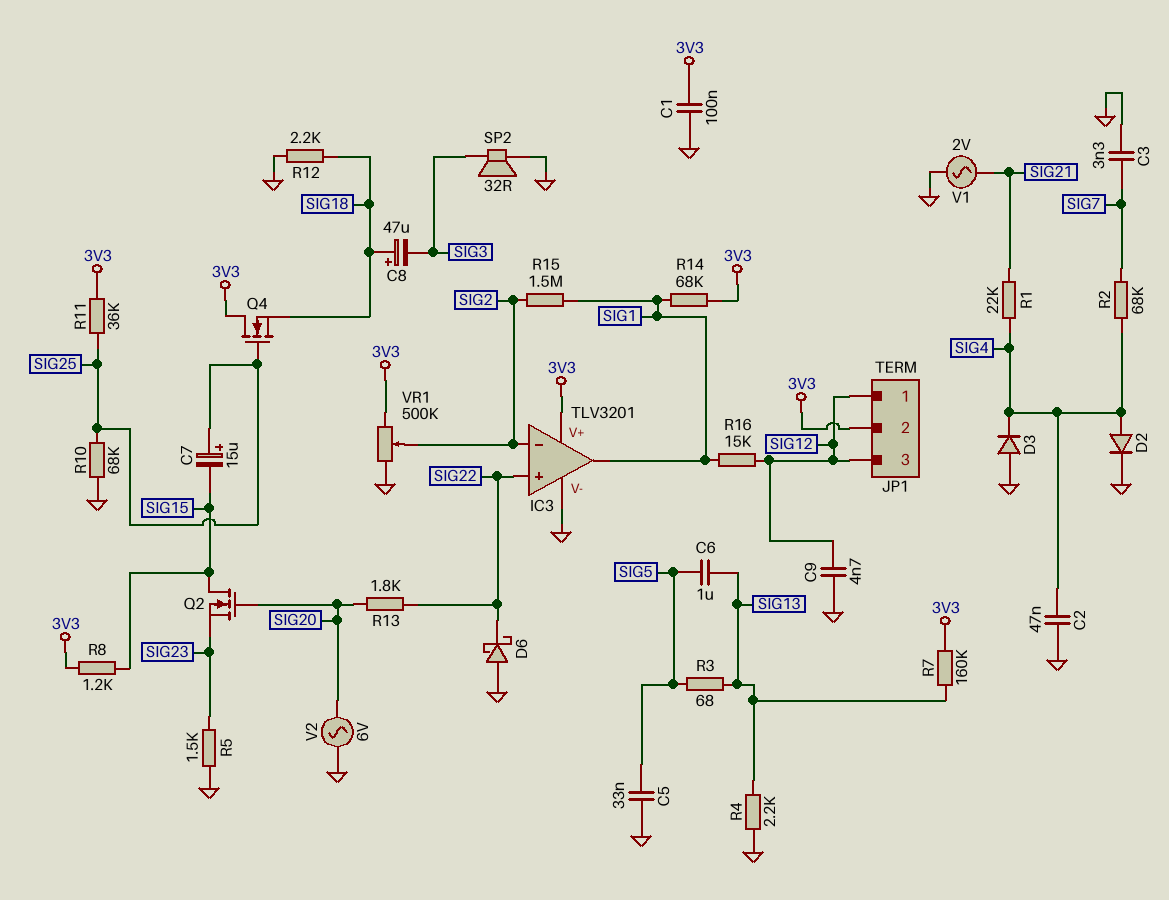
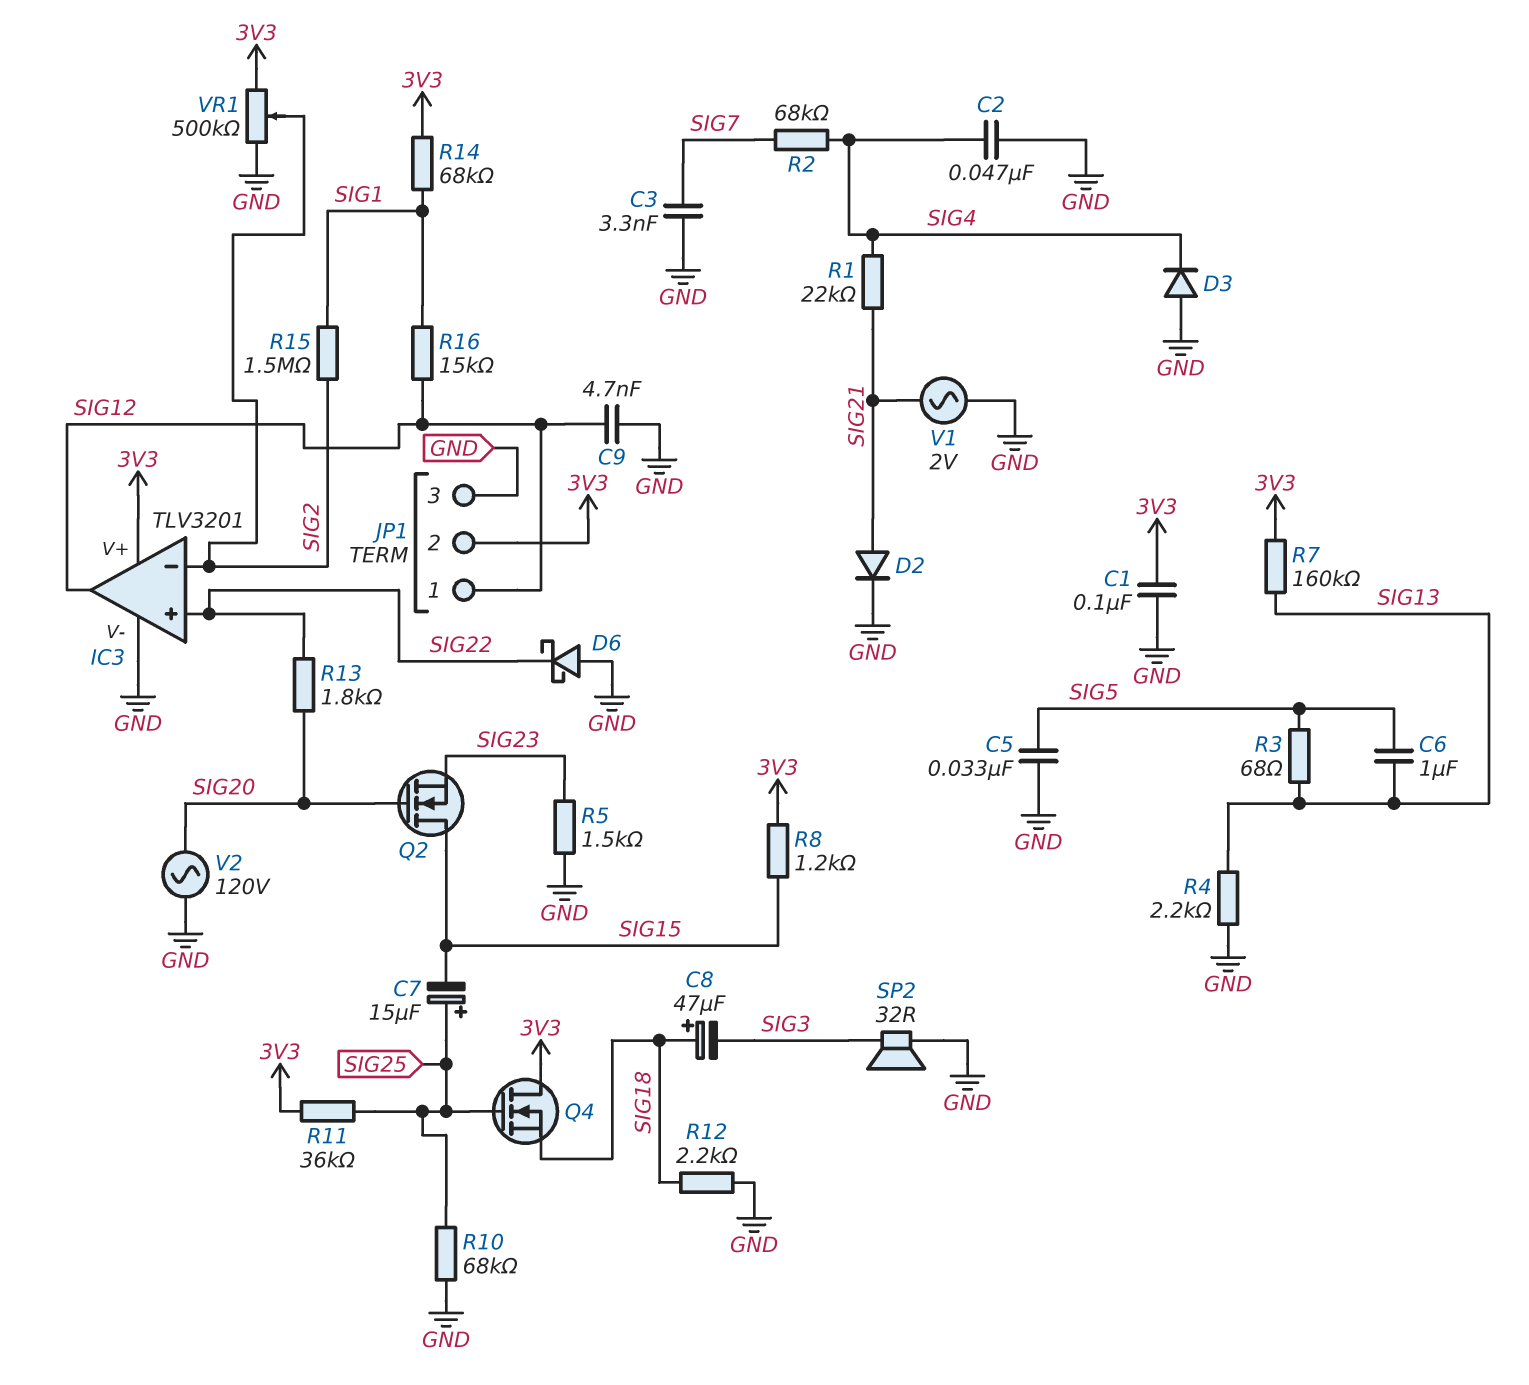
D2: diode (A SIG4, K GND) -> diode (A SIG21, K GND)
IC3 pin out: SIG1 -> SIG12
JP1 pin 3: SIG12 -> GND
V2: AC 6V (GND, SIG20) -> AC 120V (GND, SIG20)

